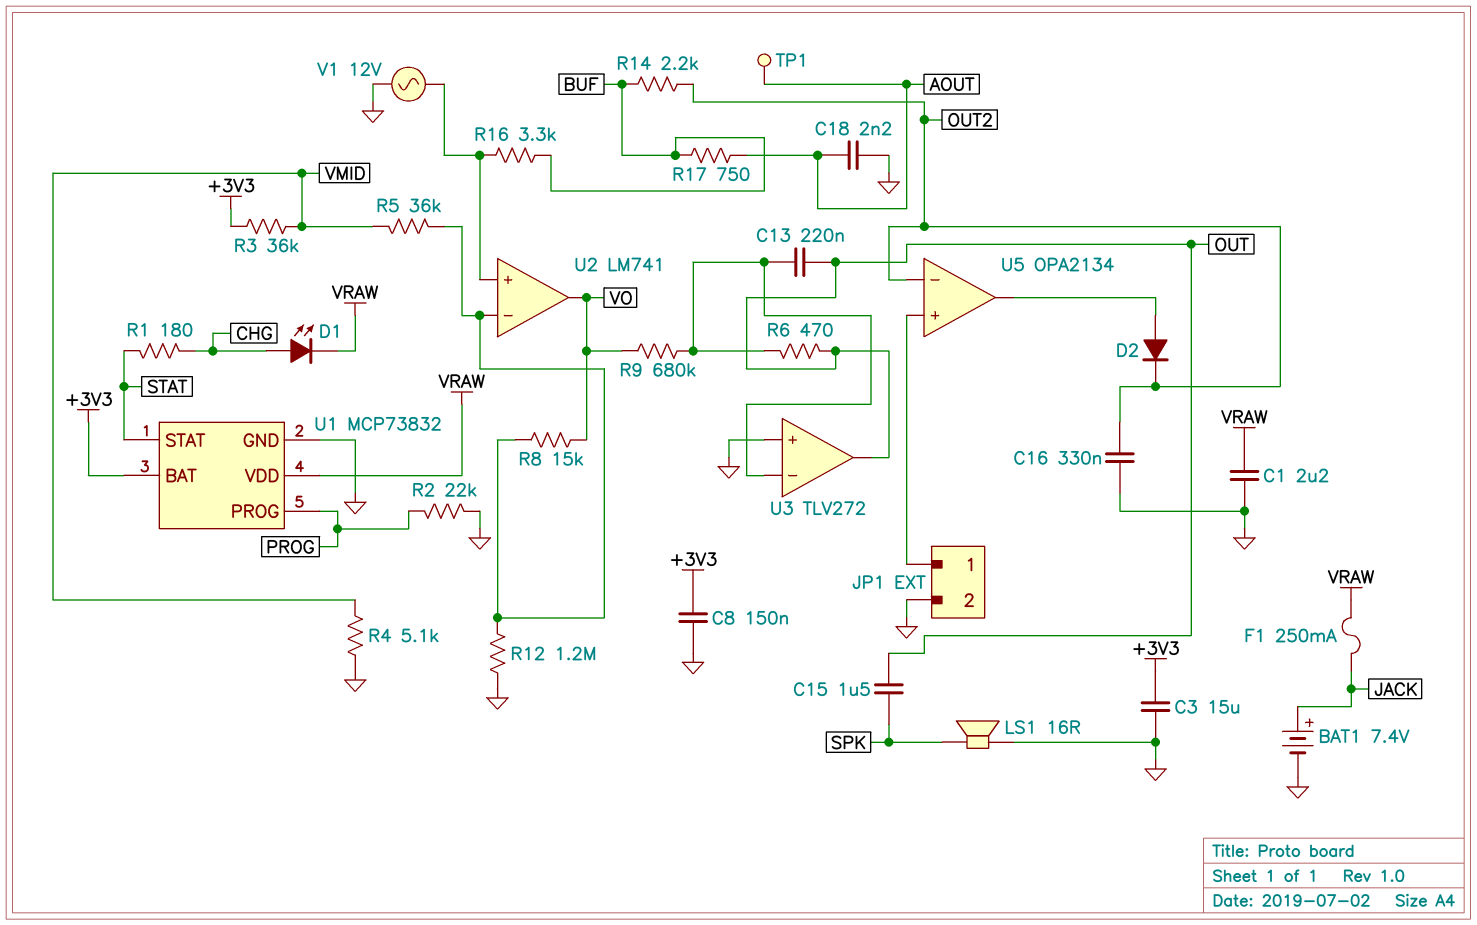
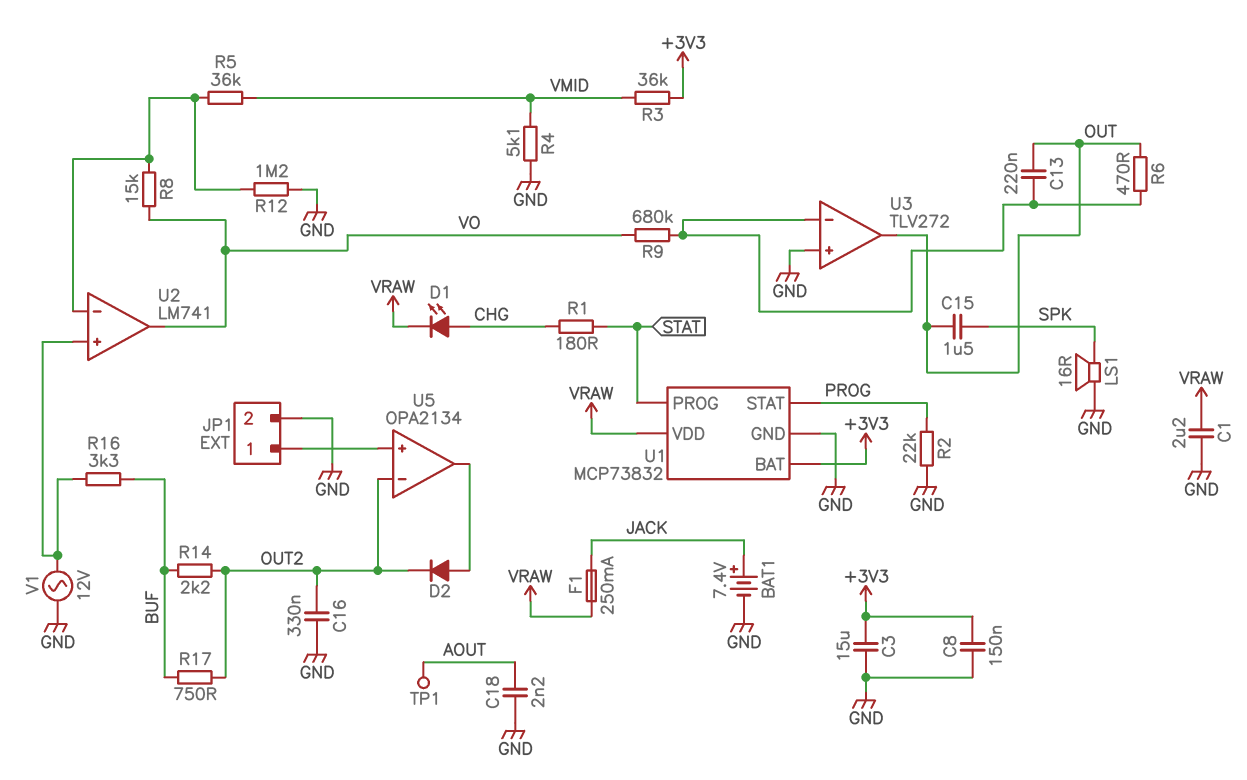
R17: 750 (AOUT, BUF) -> 750 (BUF, OUT2)
U1 pin PROG: PROG -> STAT
U1 pin STAT: STAT -> PROG

